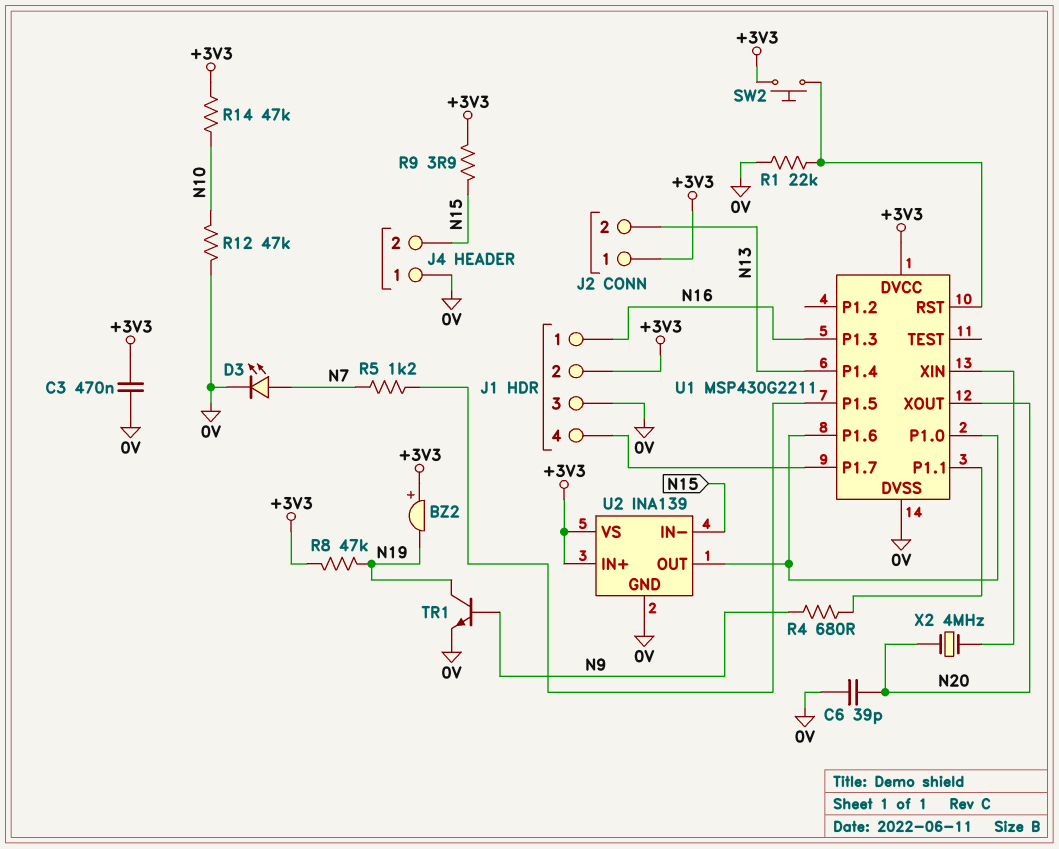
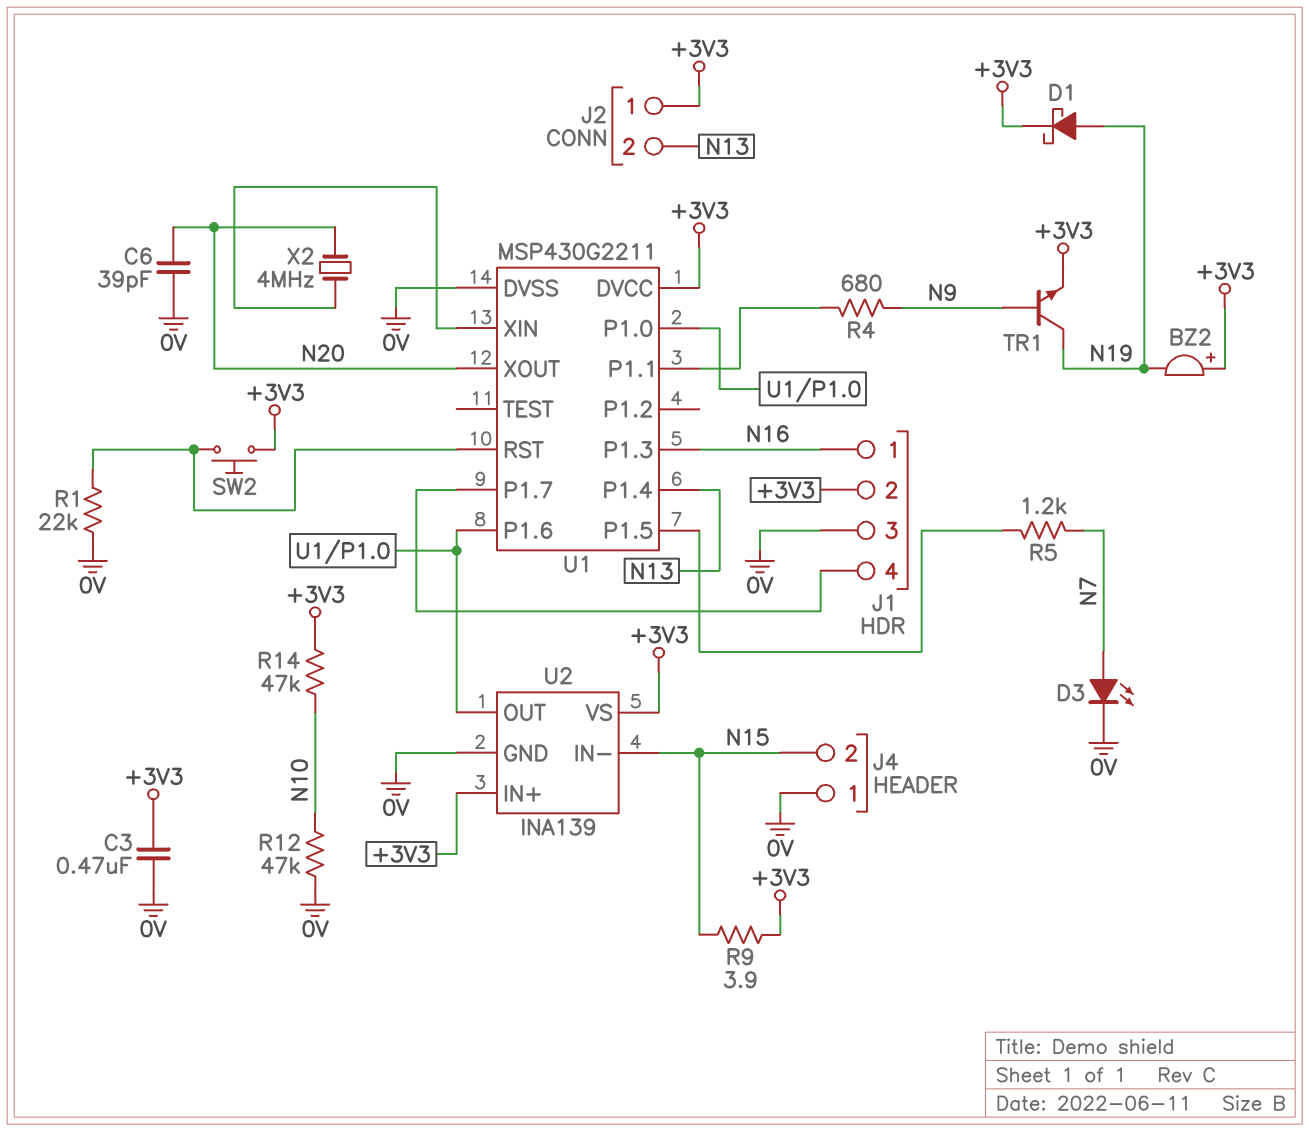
D1: none -> schottky (A N19, K +3V3)
R8: 47k (+3V3, N19) -> none
TR1: NPN (B N9, C N19, E 0V) -> NPN (B N9, C N19, E +3V3)

